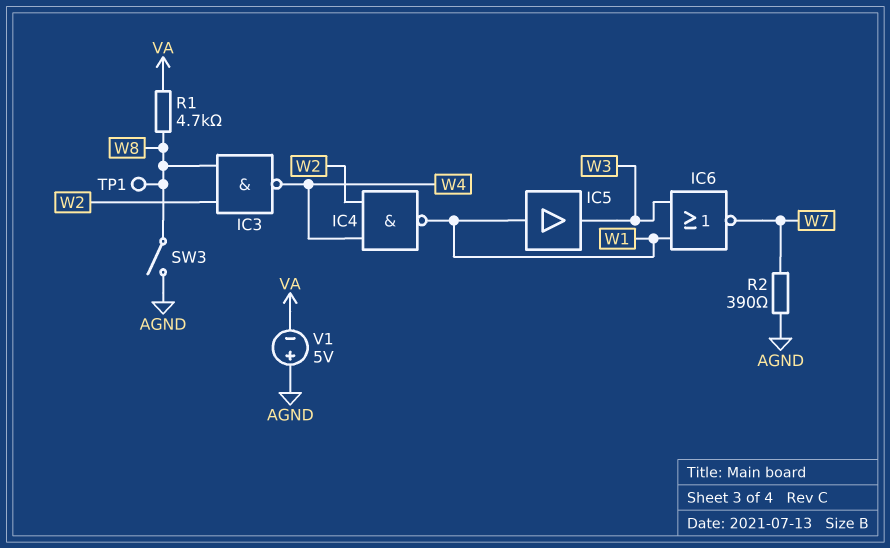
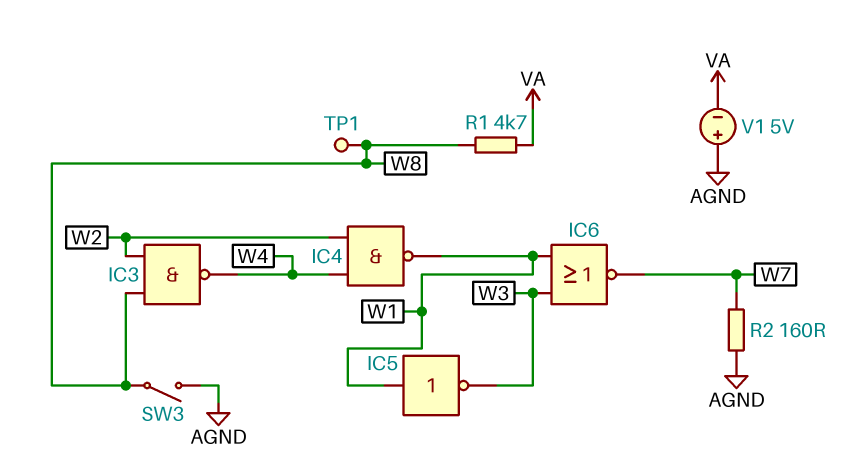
IC5: buffer (in W1, out W3) -> NOT (in W1, out W3)
R2: 390 (AGND, W7) -> 160 (AGND, W7)

